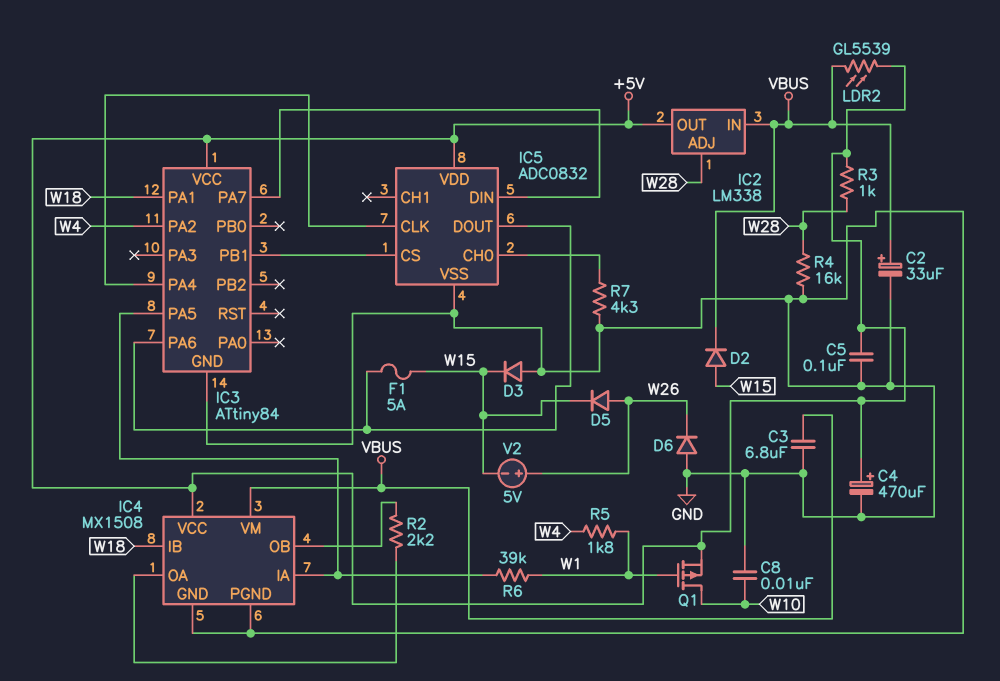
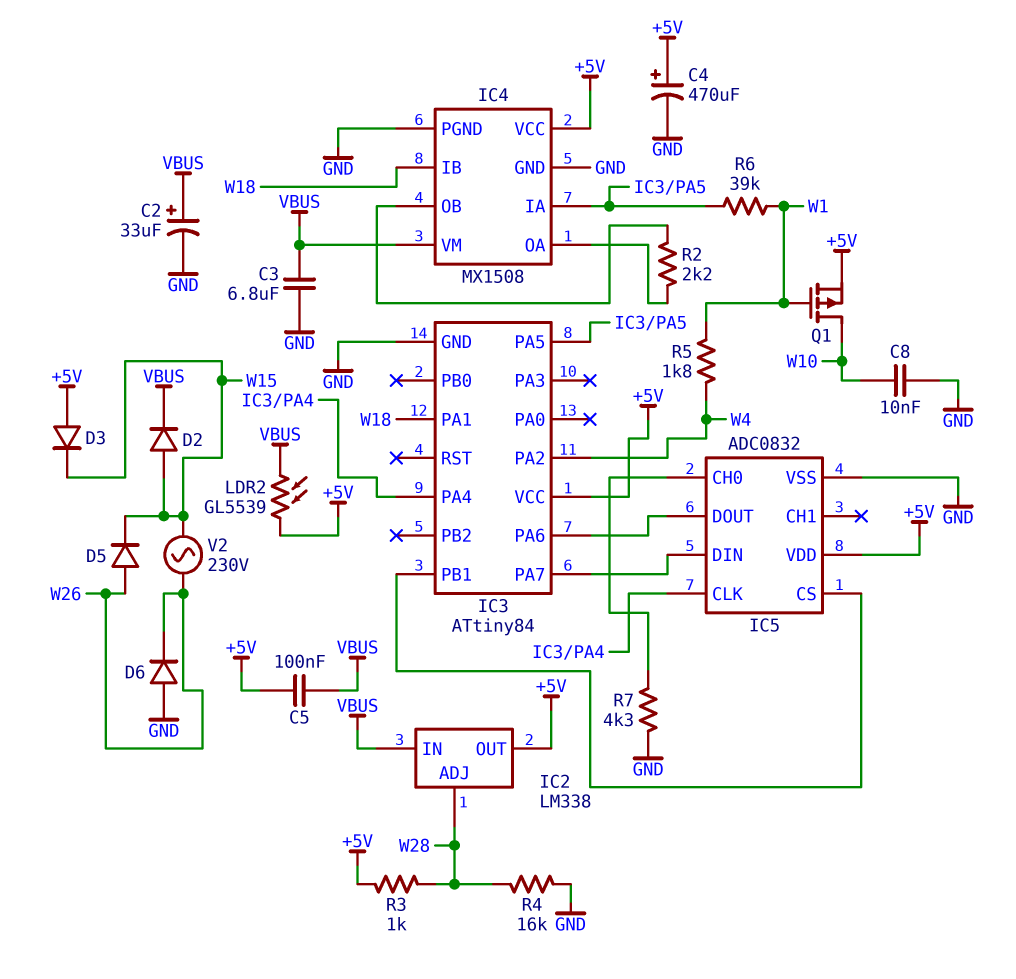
C5: 100nF (+5V, GND) -> 100nF (+5V, VBUS)
D3: diode (A GND, K W15) -> diode (A +5V, K W15)
F1: 5A (IC3/PA6, W15) -> none
V2: 5V (plus W26, minus W15) -> AC 230V (W15, W26)

